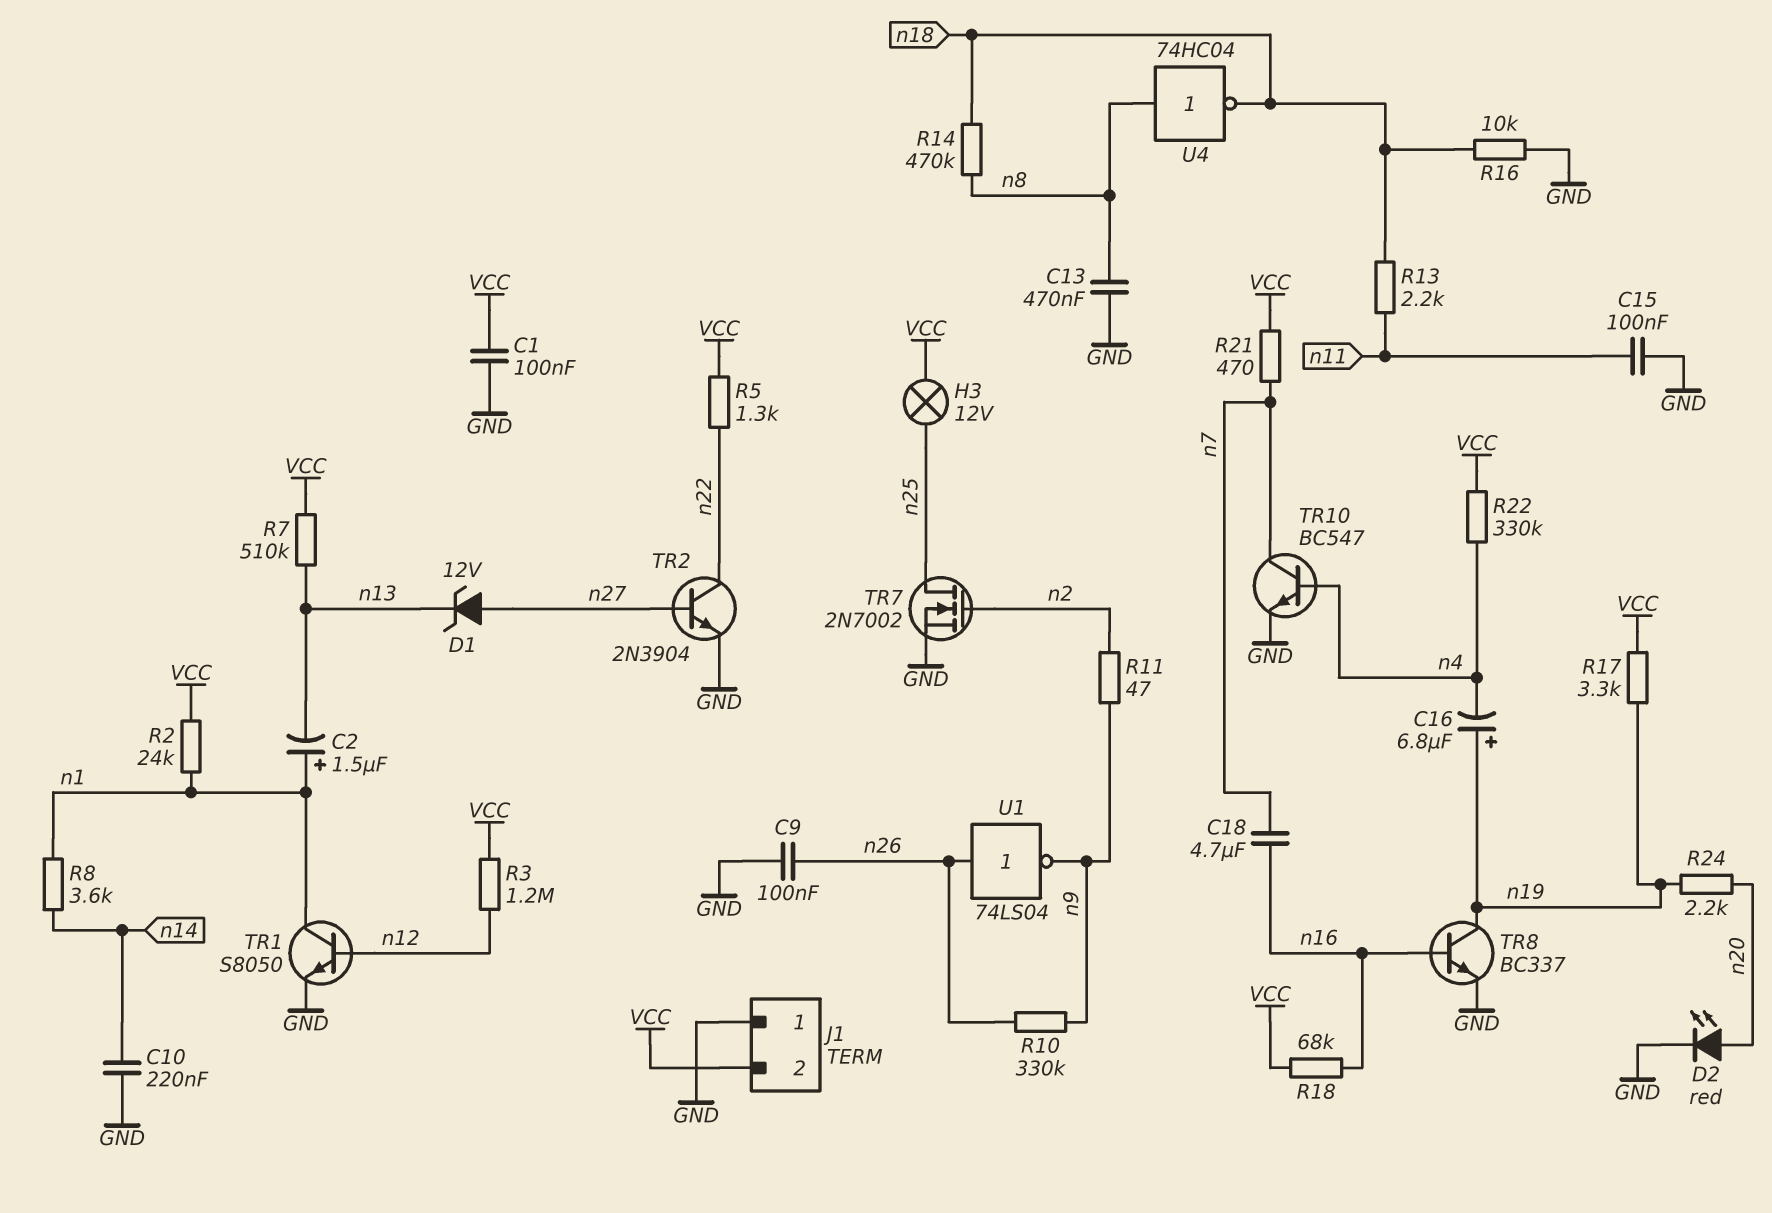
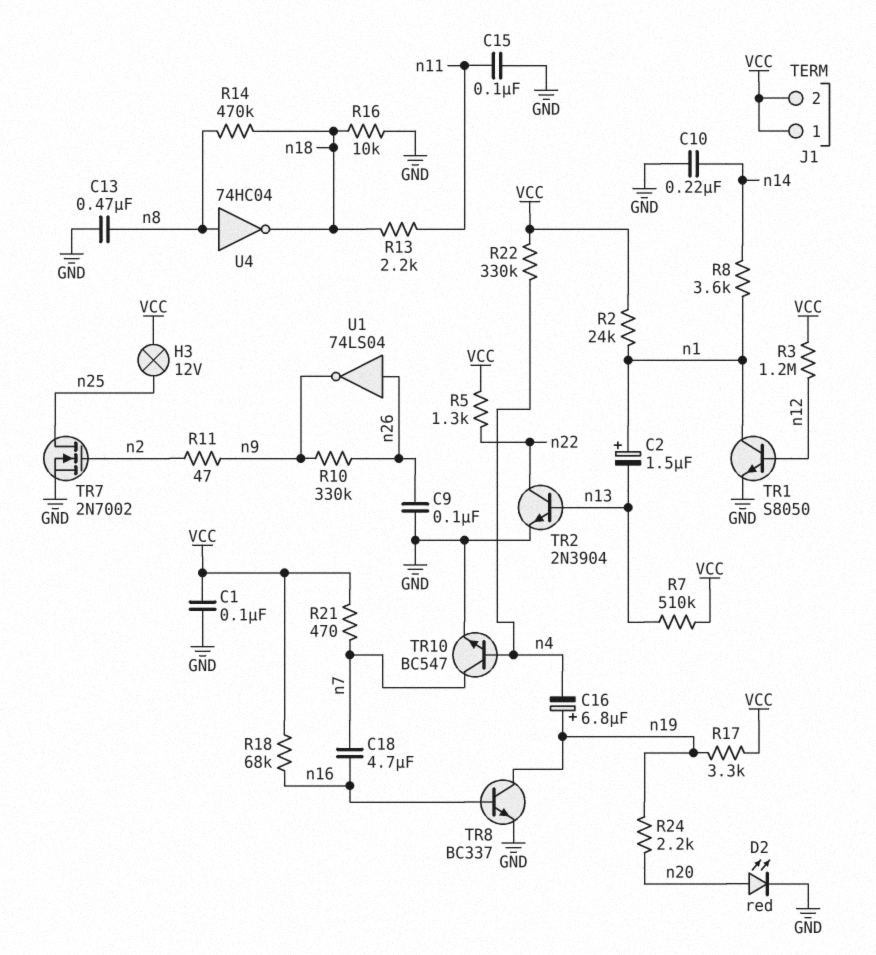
D1: zener 12V (A n27, K n13) -> none
J1 pin 1: GND -> VCC
TR2: NPN 2N3904 (B n27, C n22, E GND) -> NPN 2N3904 (B n13, C n22, E GND)

